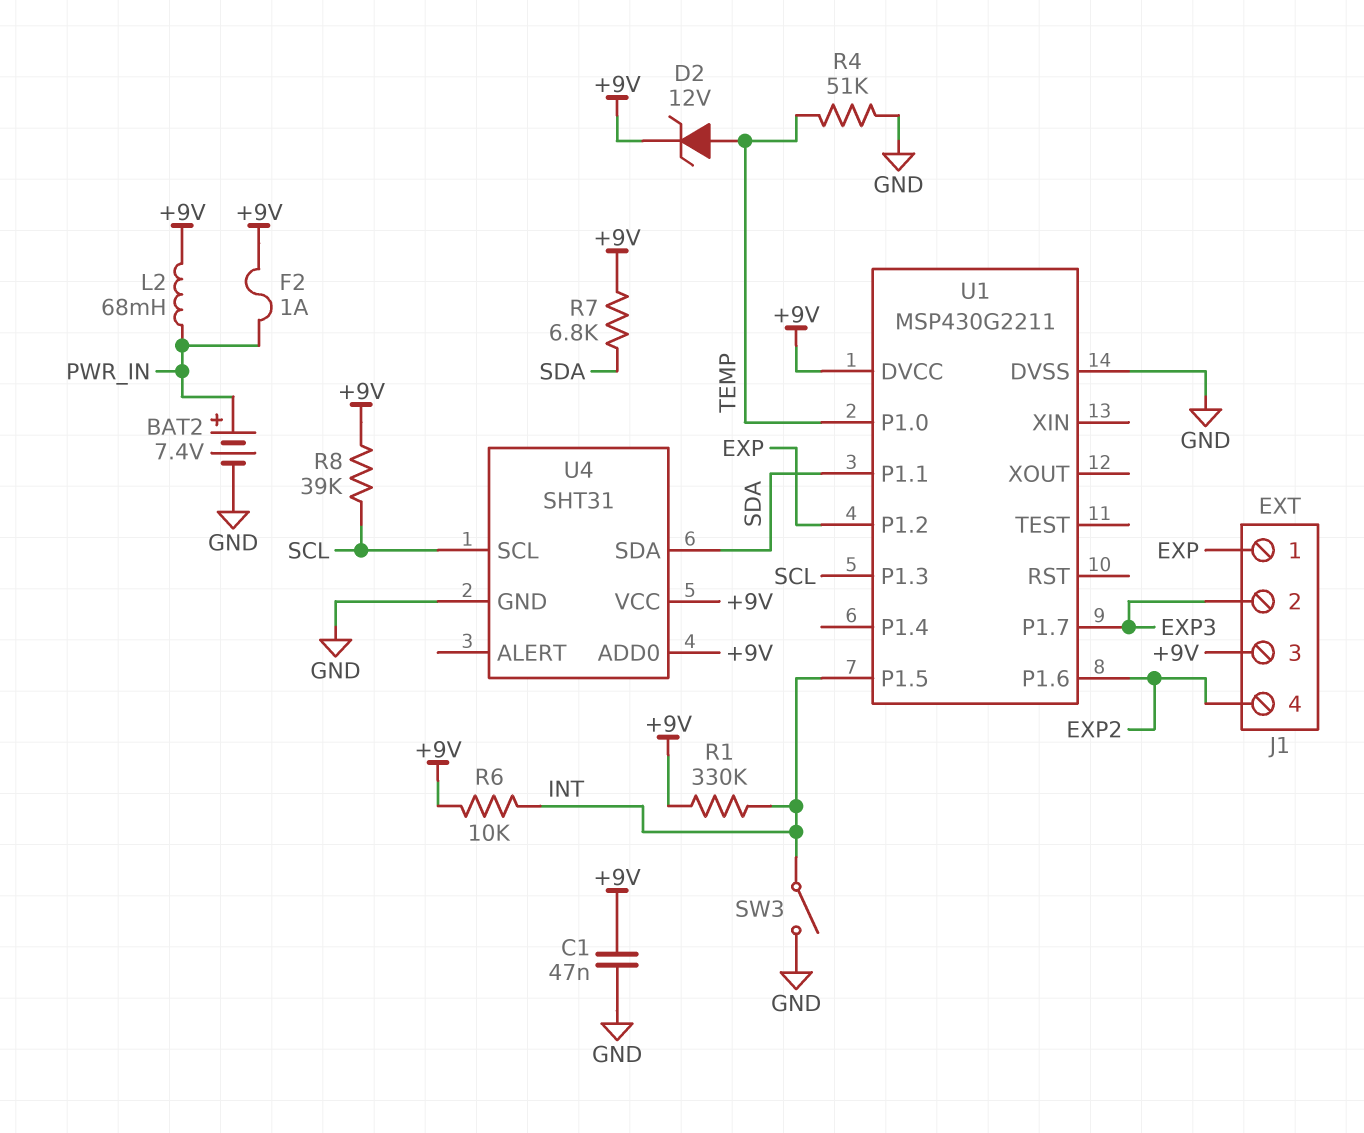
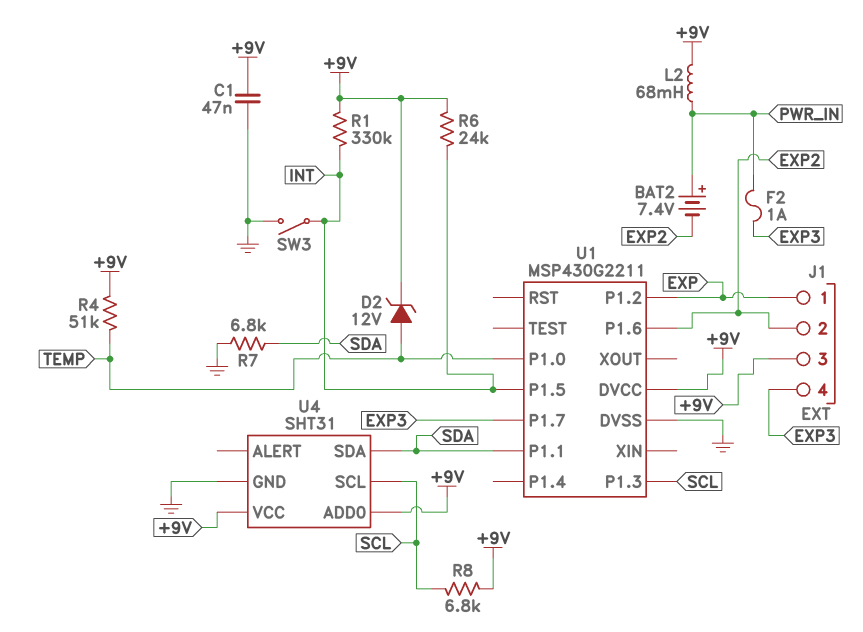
BAT2: 7.4V (plus PWR_IN, minus GND) -> 7.4V (plus PWR_IN, minus EXP2)
F2: 1A (+9V, PWR_IN) -> 1A (EXP3, PWR_IN)
J1 pin 2: EXP3 -> EXP2
J1 pin 4: EXP2 -> EXP3
R4: 51k (GND, TEMP) -> 51k (+9V, TEMP)
R6: 10k (+9V, INT) -> 24k (+9V, INT)
R7: 6.8k (+9V, SDA) -> 6.8k (GND, SDA)
R8: 39k (+9V, SCL) -> 6.8k (+9V, SCL)

